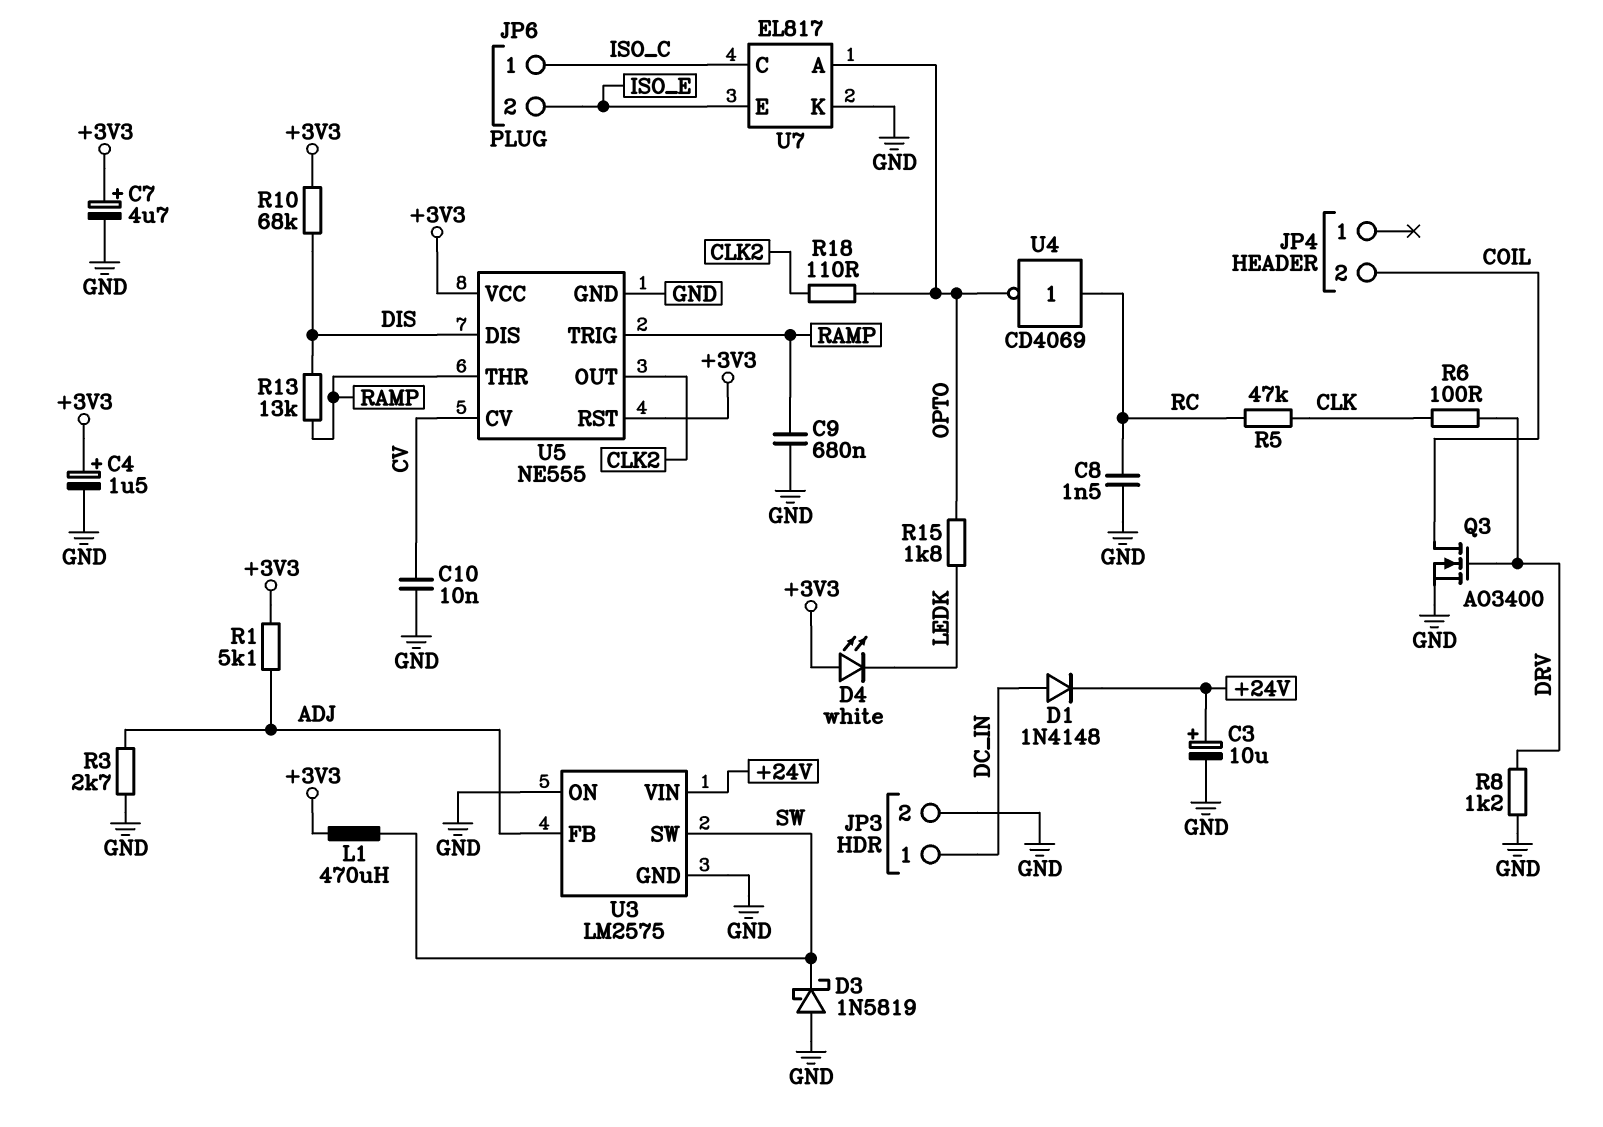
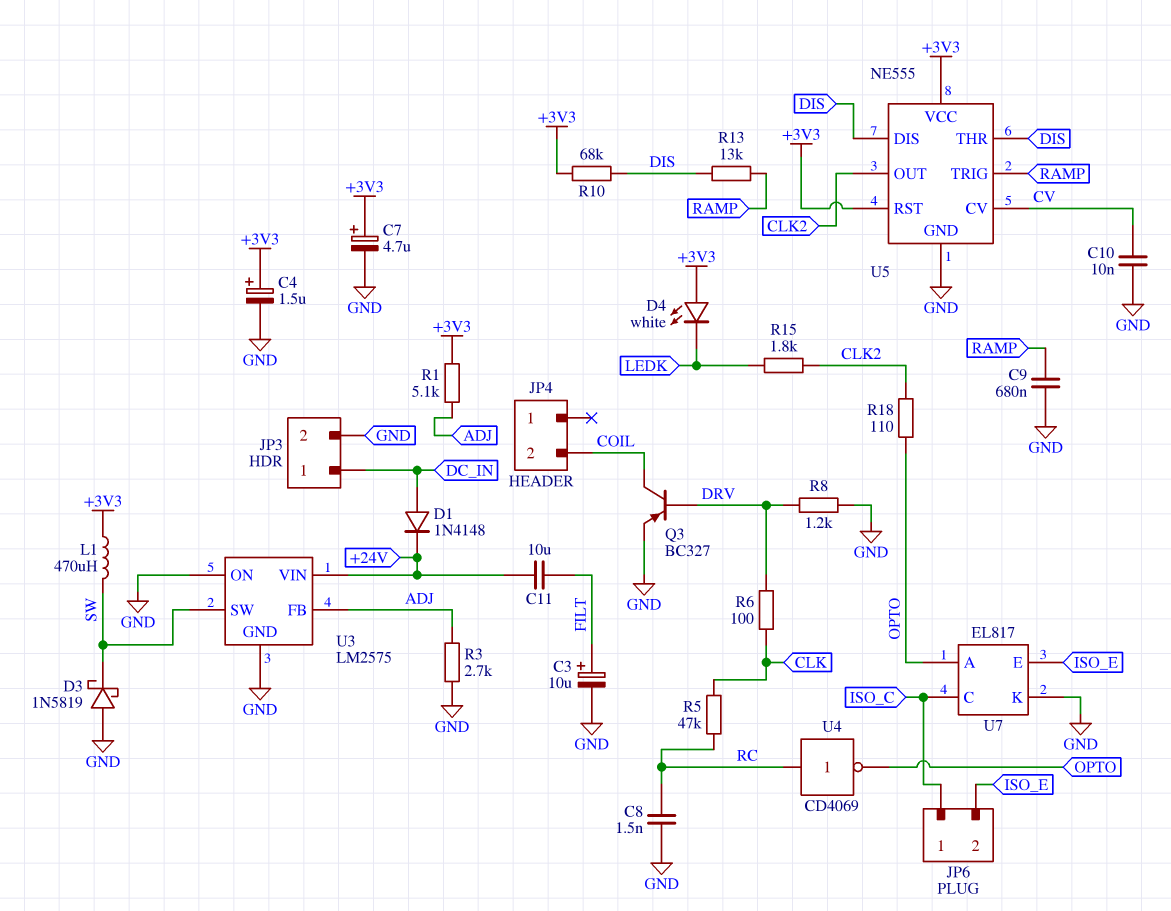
C3: 10uF (plus +24V, minus GND) -> 10uF (plus FILT, minus GND)
C11: none -> 10uF (+24V, FILT)
Q3: NMOS AO3400 (G DRV, D COIL, S GND) -> PNP BC327 (B DRV, C COIL, E GND)
R15: 1.8k (LEDK, OPTO) -> 1.8k (CLK2, LEDK)
U5 pin THR: RAMP -> DIS

